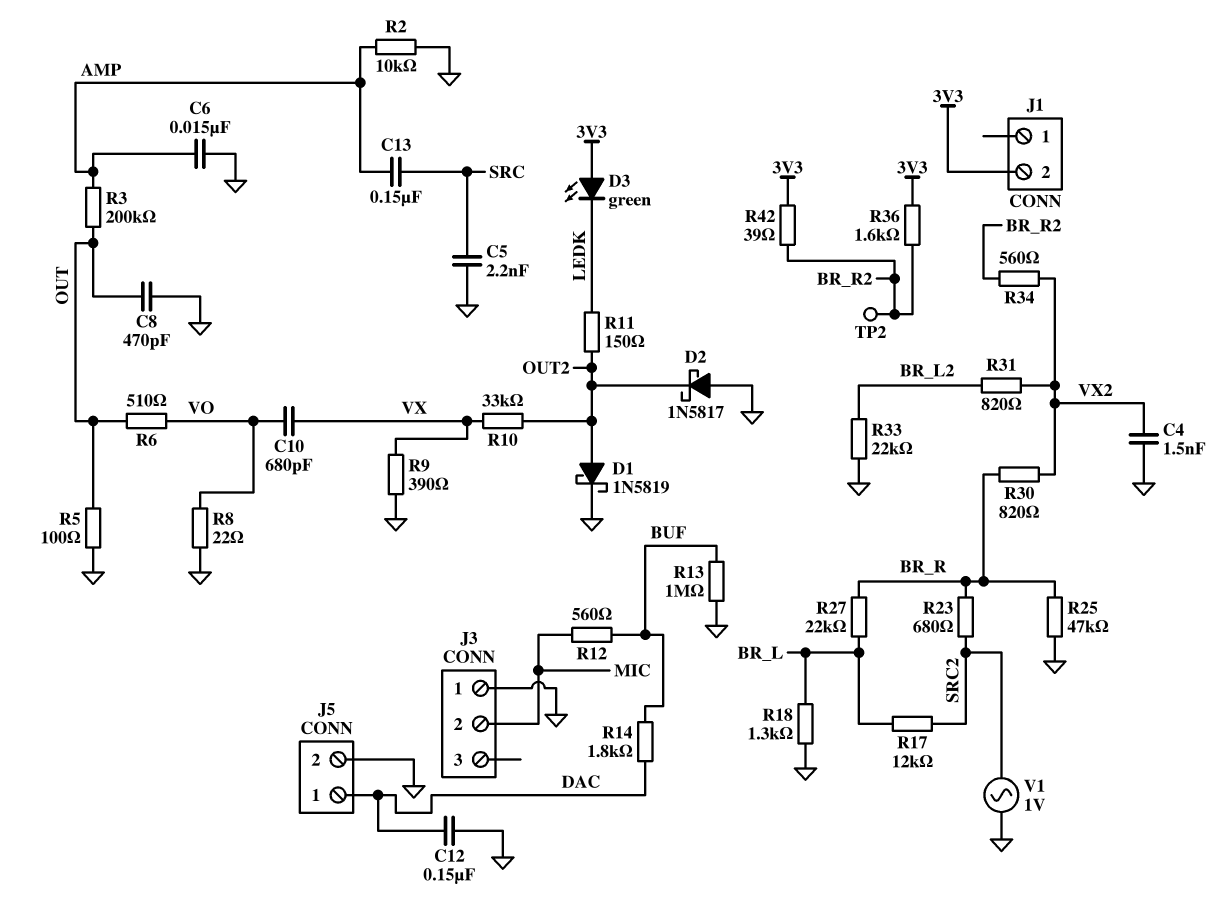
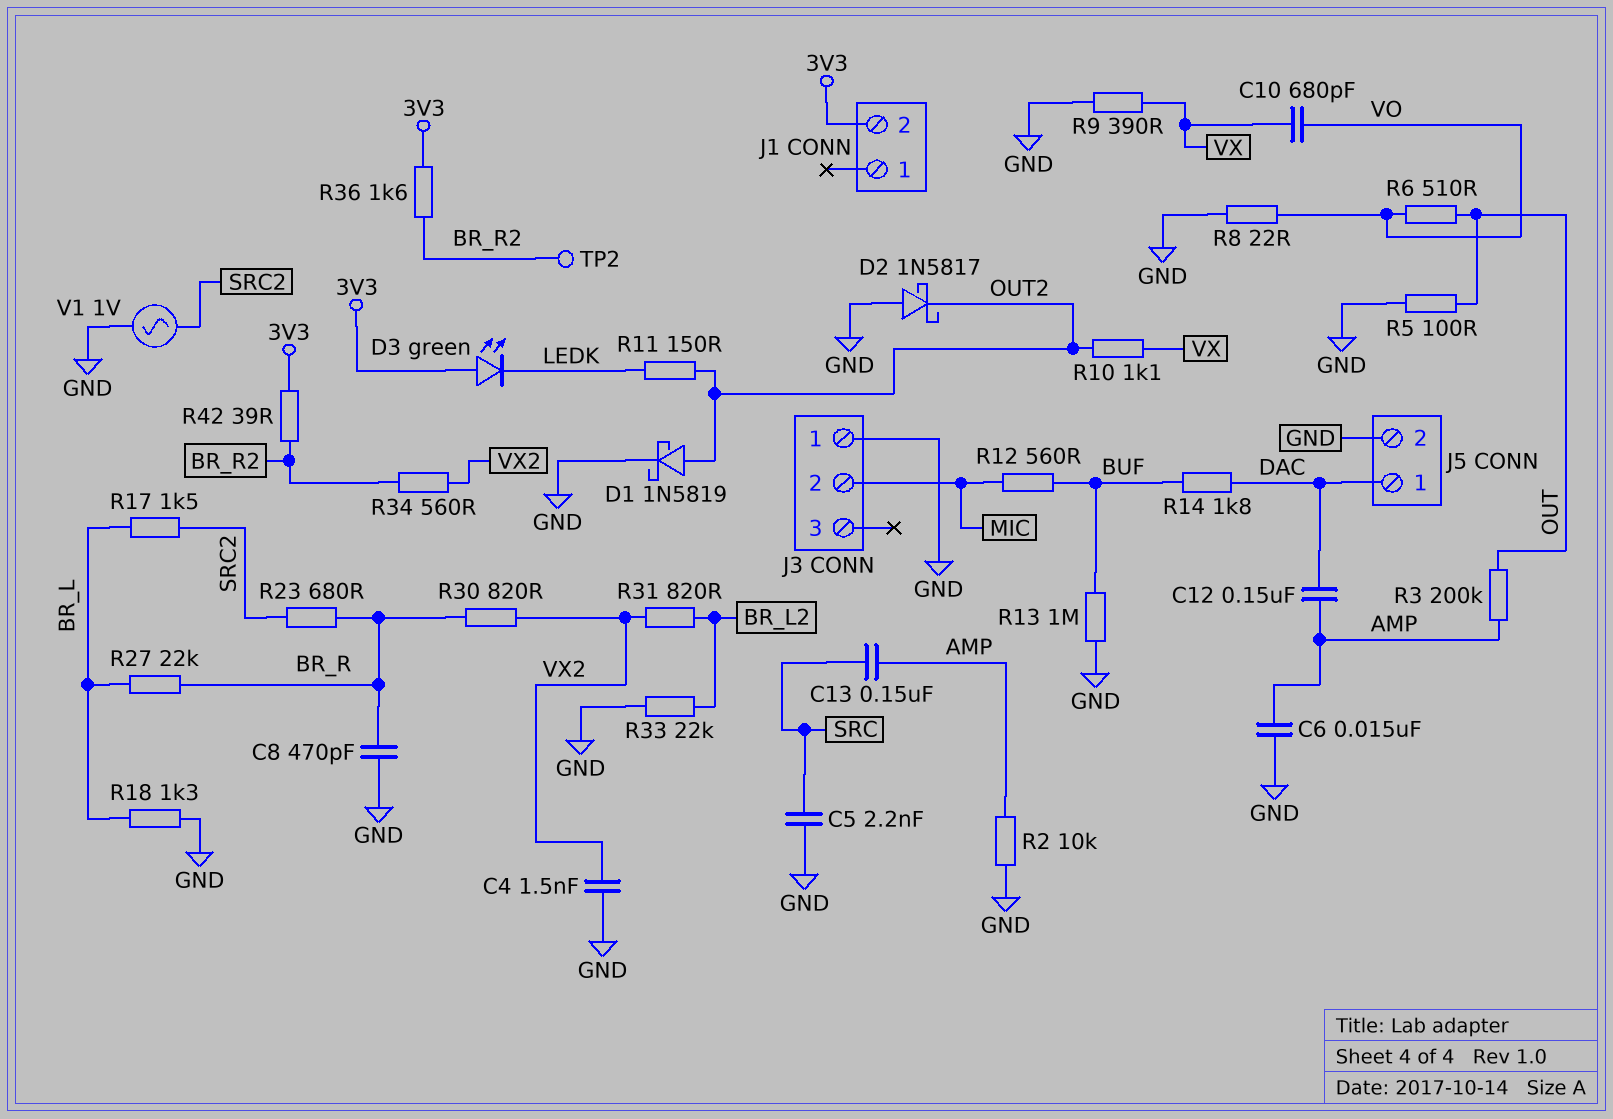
C8: 470pF (GND, OUT) -> 470pF (BR_R, GND)
C12: 150nF (DAC, GND) -> 150nF (AMP, DAC)
R10: 33k (OUT2, VX) -> 1.1k (OUT2, VX)
R17: 12k (BR_L, SRC2) -> 1.5k (BR_L, SRC2)
R25: 47k (BR_R, GND) -> none

